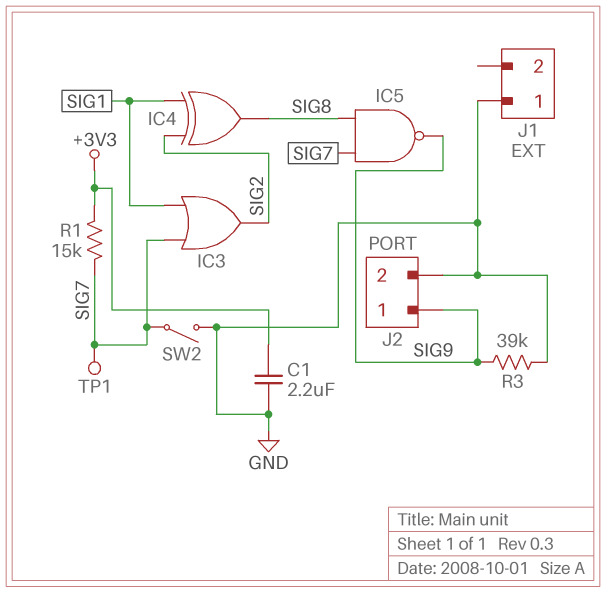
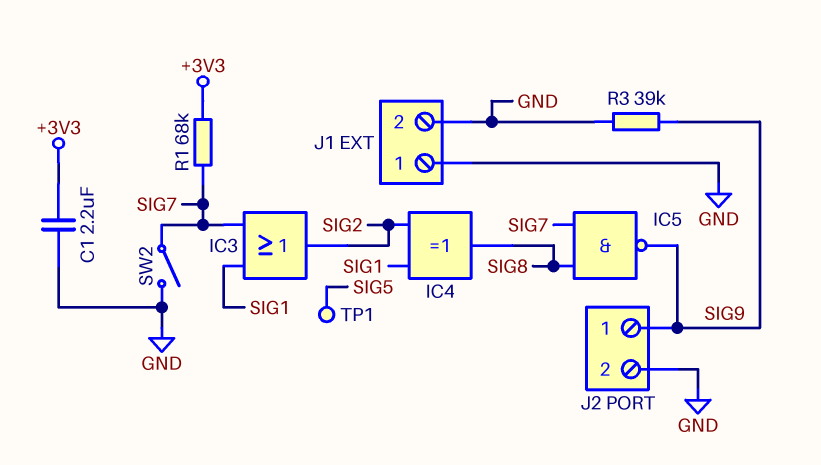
J1 pin 2: none -> GND
R1: 15k (+3V3, SIG7) -> 68k (+3V3, SIG7)
TP1: test point (SIG7) -> test point (SIG5)

